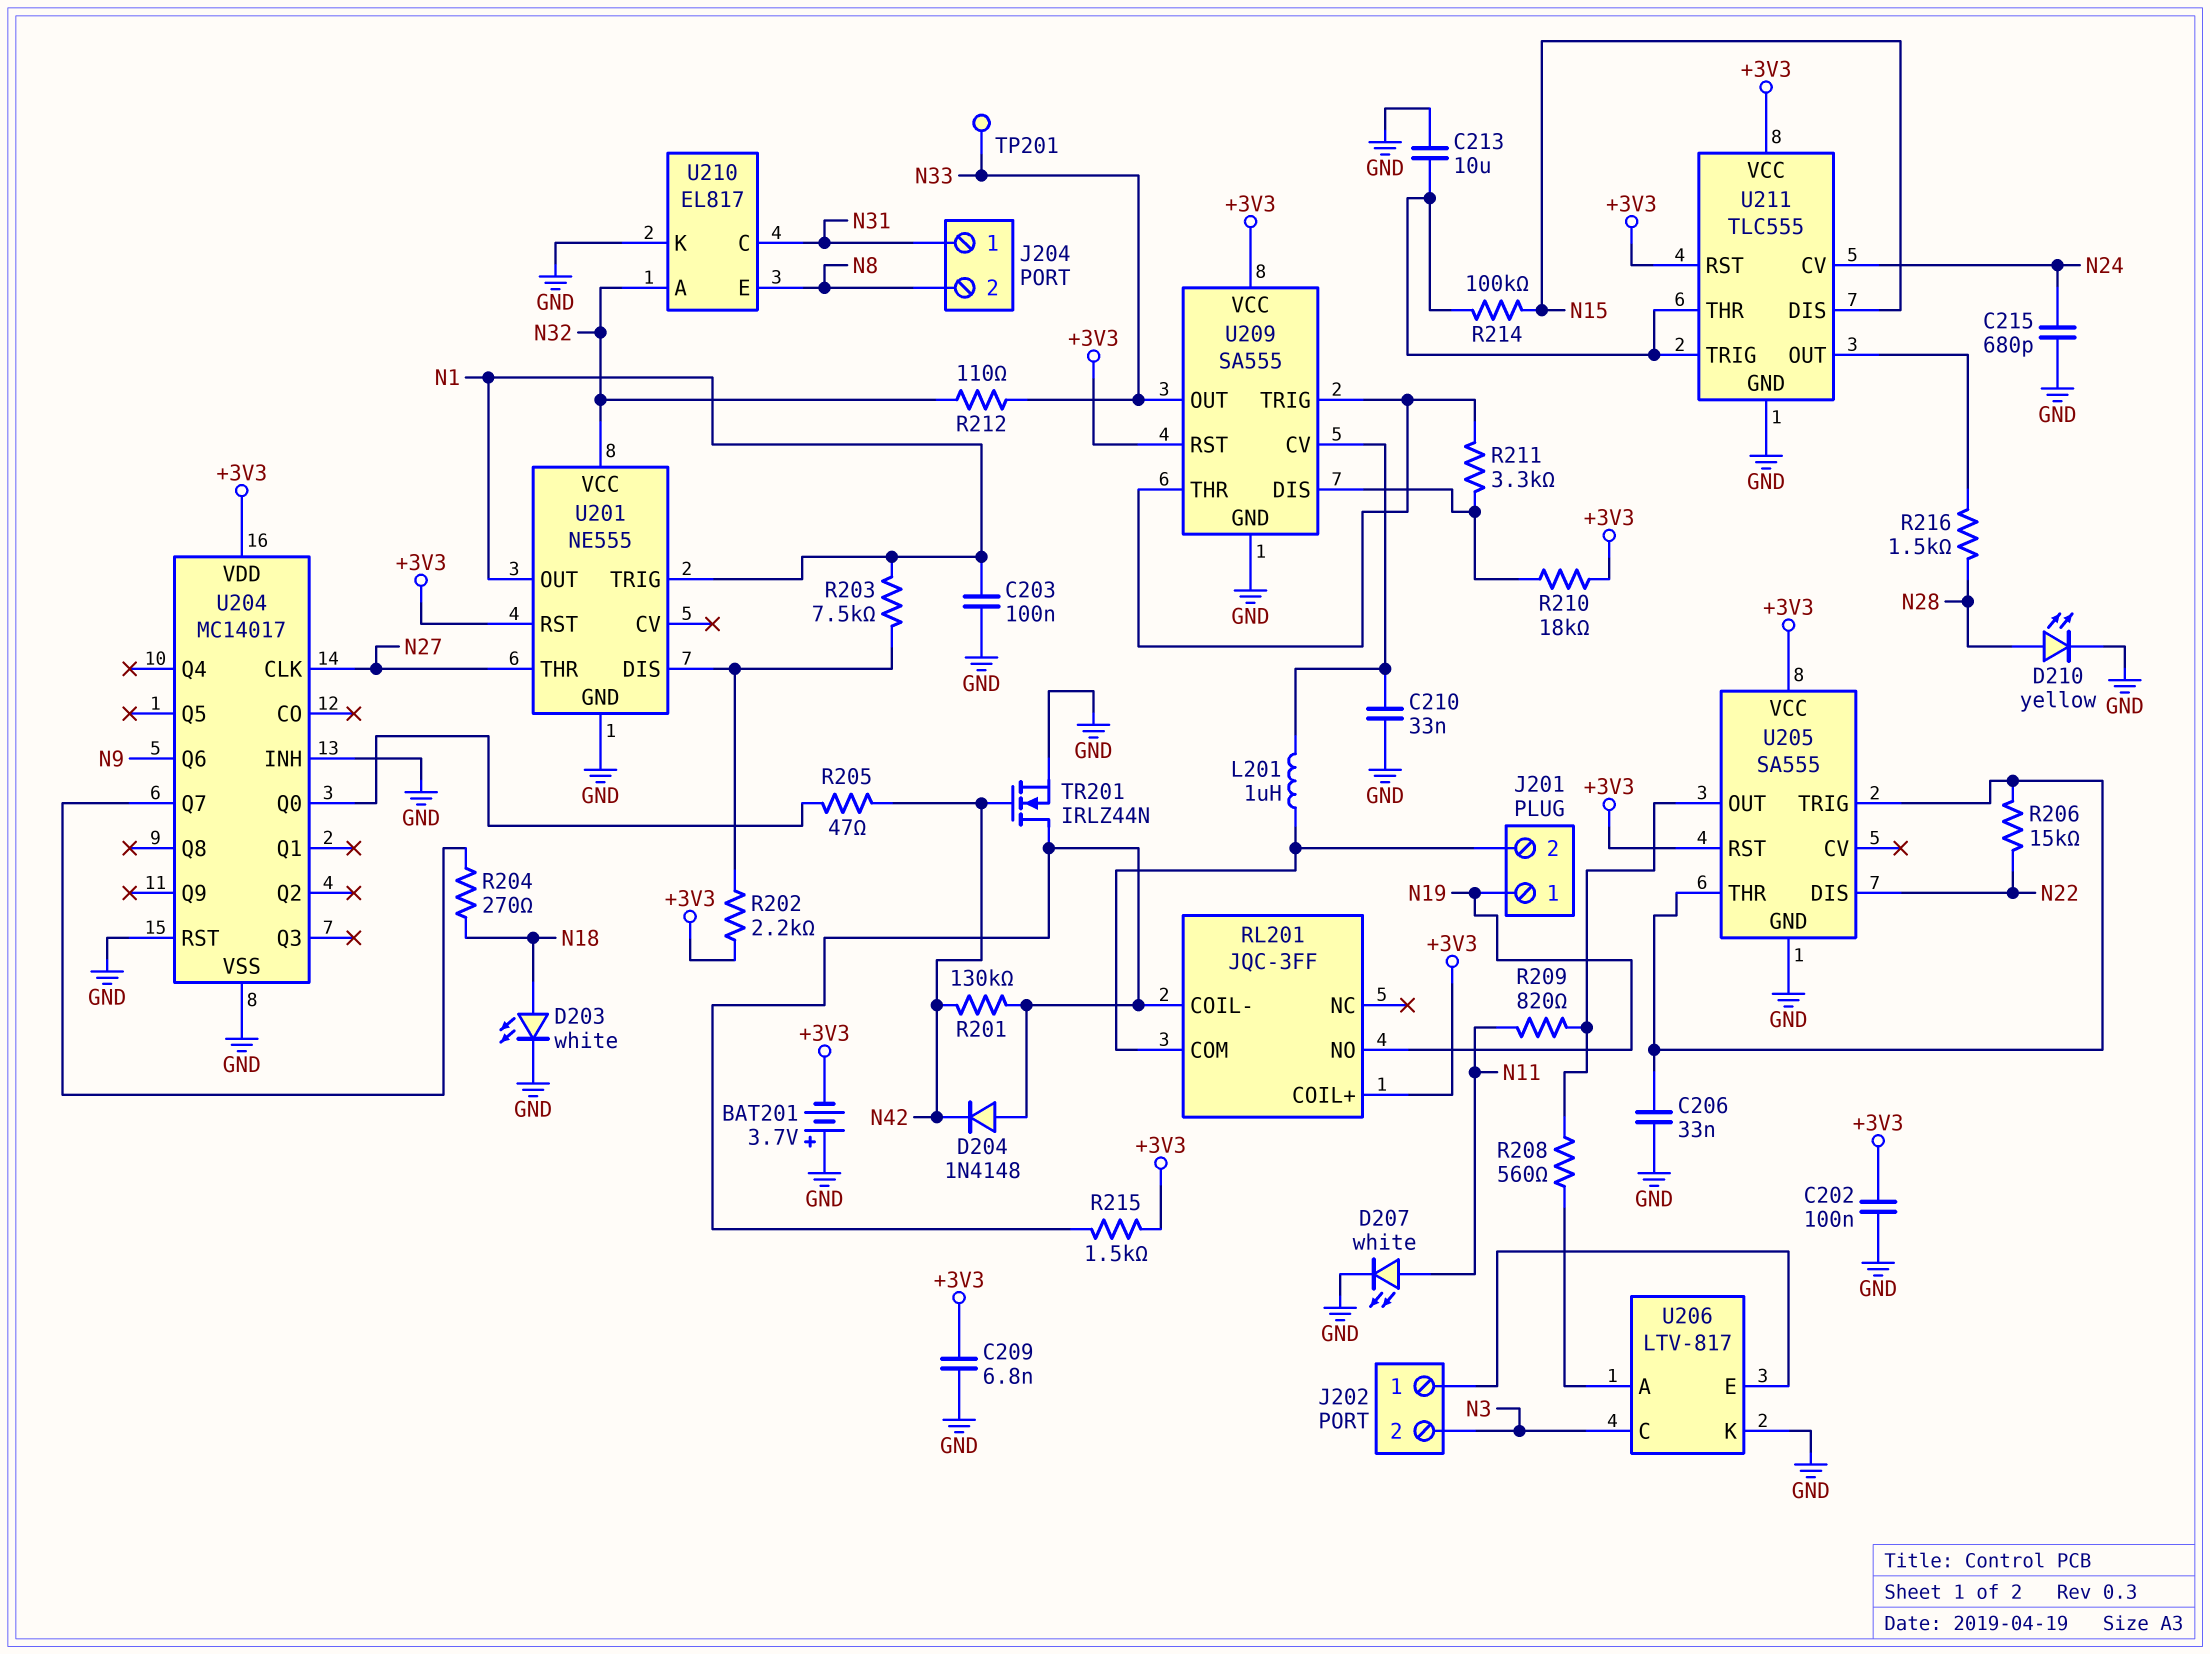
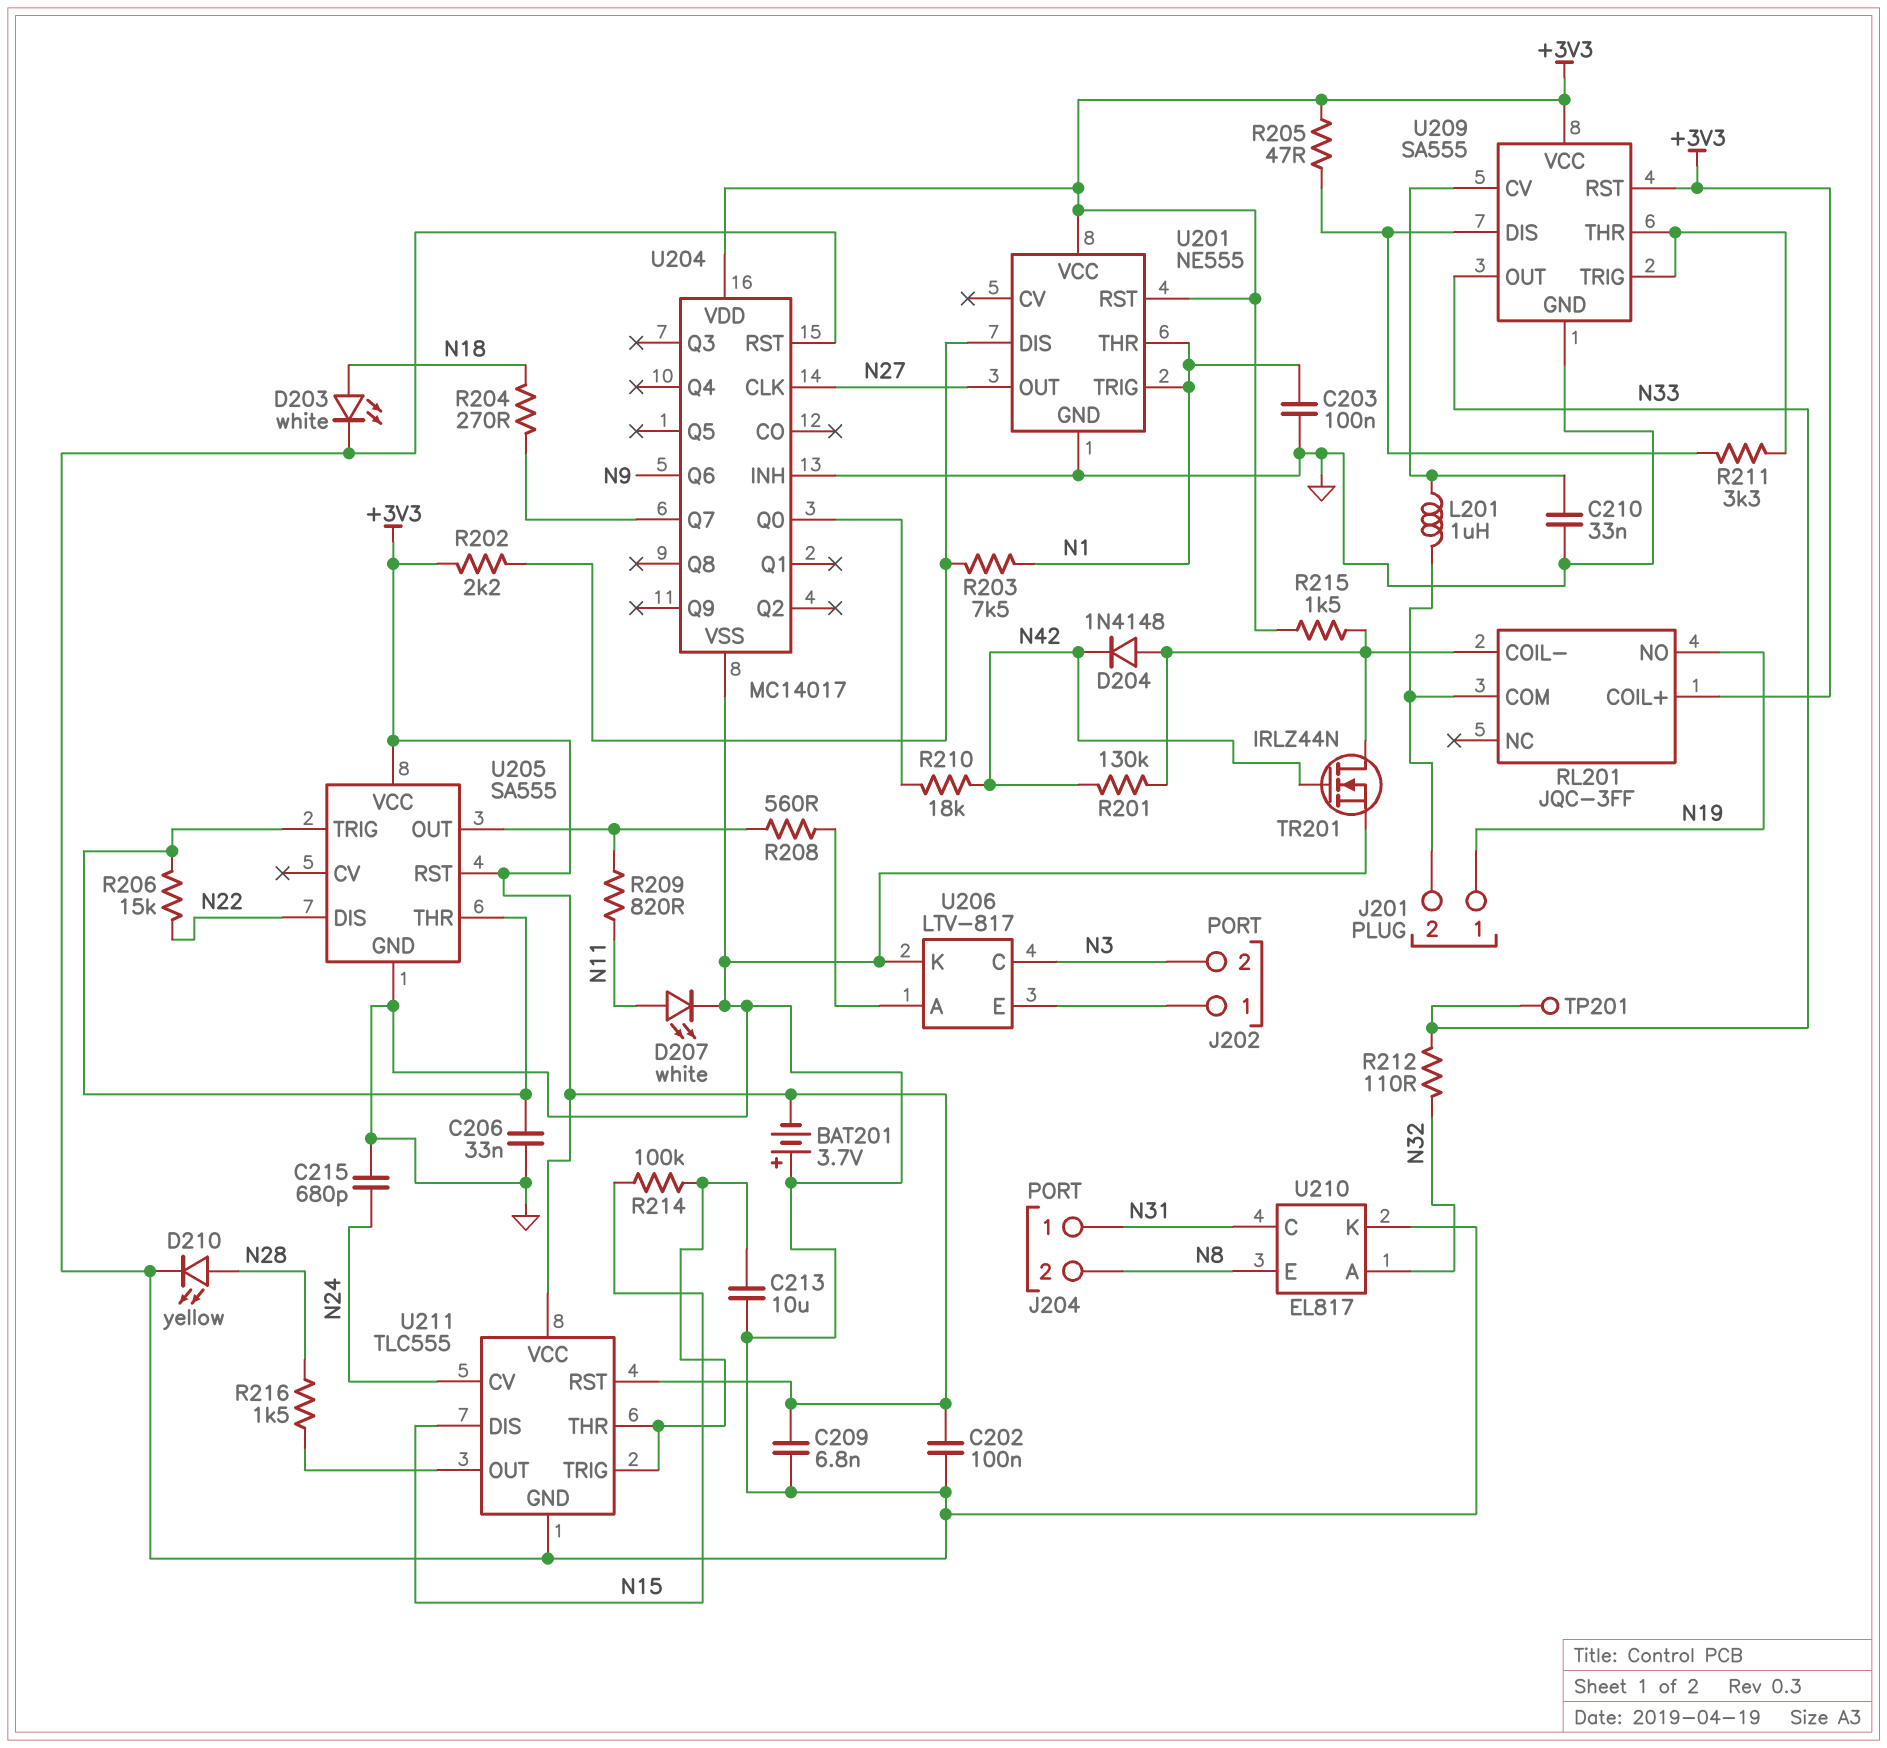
R205: 47 (N42, U204/Q0) -> 47 (+3V3, U209/DIS)
R210: 18k (+3V3, U209/DIS) -> 18k (N42, U204/Q0)
U201 pin OUT: N1 -> N27
U201 pin THR: N27 -> N1
U201 pin VCC: N32 -> +3V3

